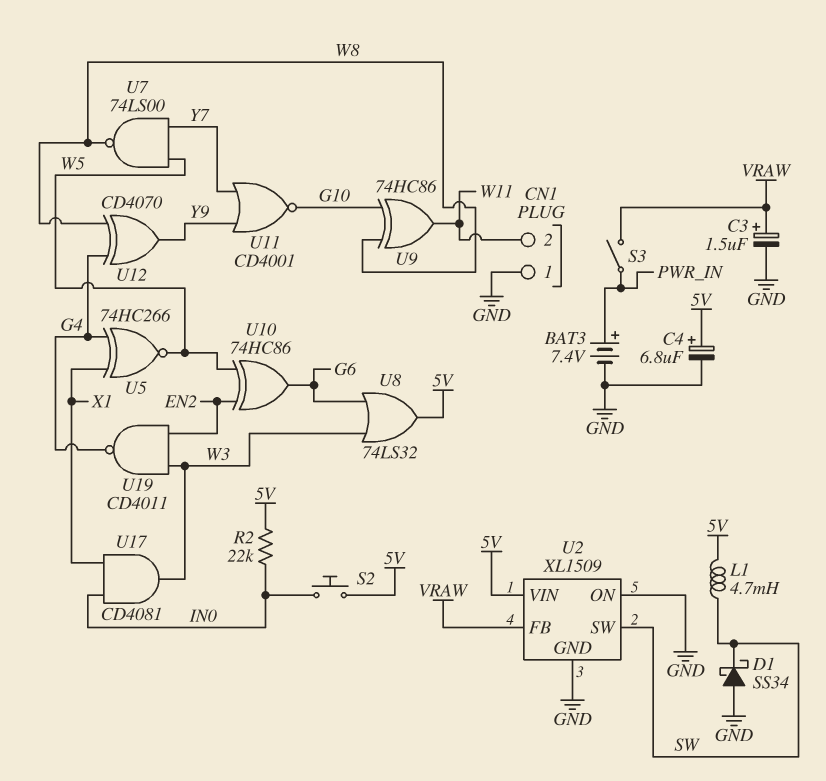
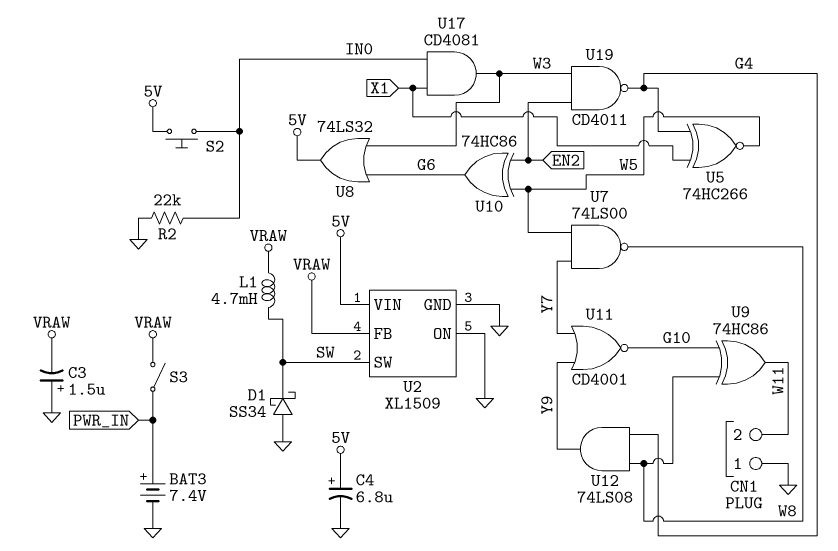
C3: 1.5uF (plus VRAW, minus GND) -> 1.5uF (plus GND, minus VRAW)
L1: 4.7mH (5V, SW) -> 4.7mH (SW, VRAW)
R2: 22k (5V, IN0) -> 22k (GND, IN0)
U12: XOR CD4070 (in G4, in W8, out Y9) -> AND 74LS08 (in G4, in W8, out Y9)

